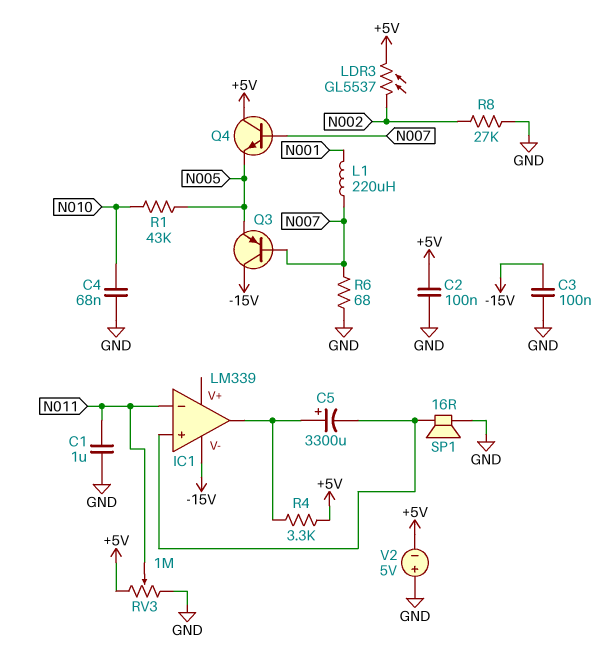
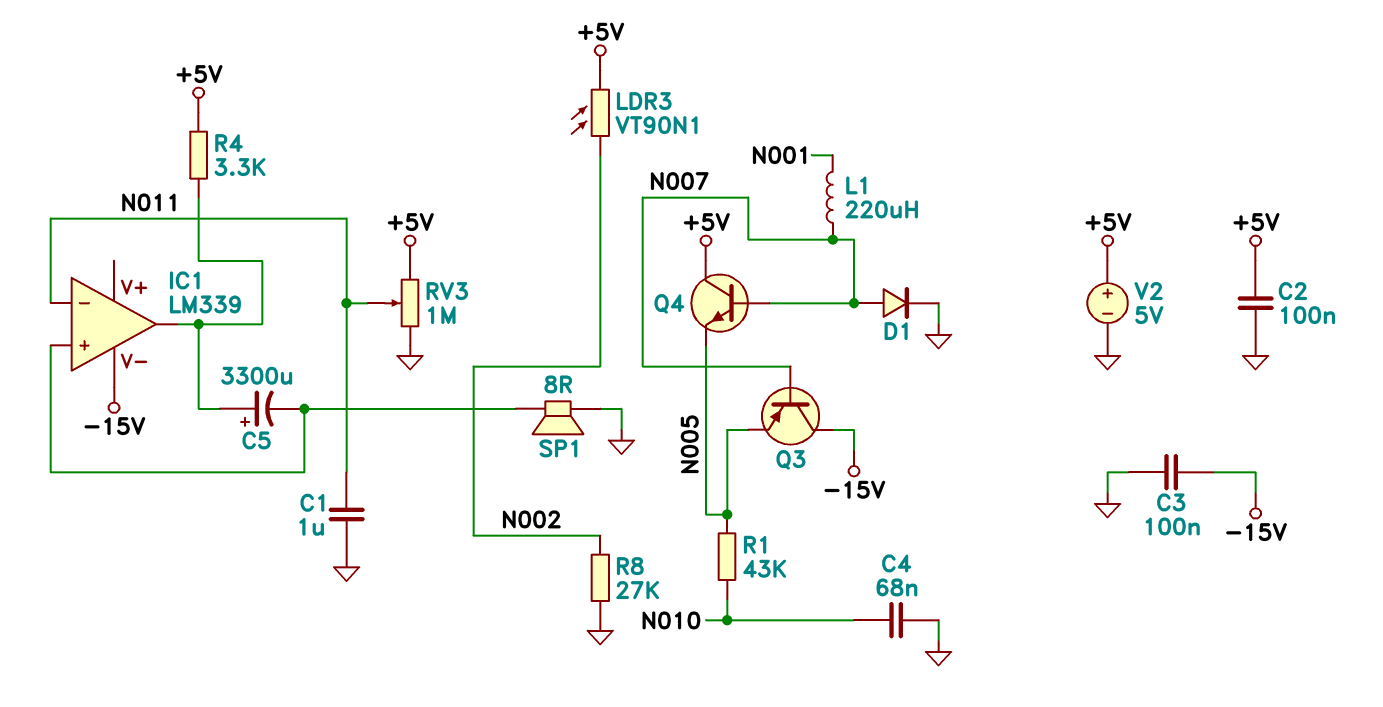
D1: none -> diode (A N007, K GND)
LDR3: GL5537 (+5V, N002) -> VT90N1 (+5V, N002)
R6: 68 (GND, N007) -> none
SP1: speaker 16R (GND, IC1/in+) -> speaker 8R (GND, IC1/in+)
V2: 5V (plus GND, minus +5V) -> 5V (plus +5V, minus GND)

